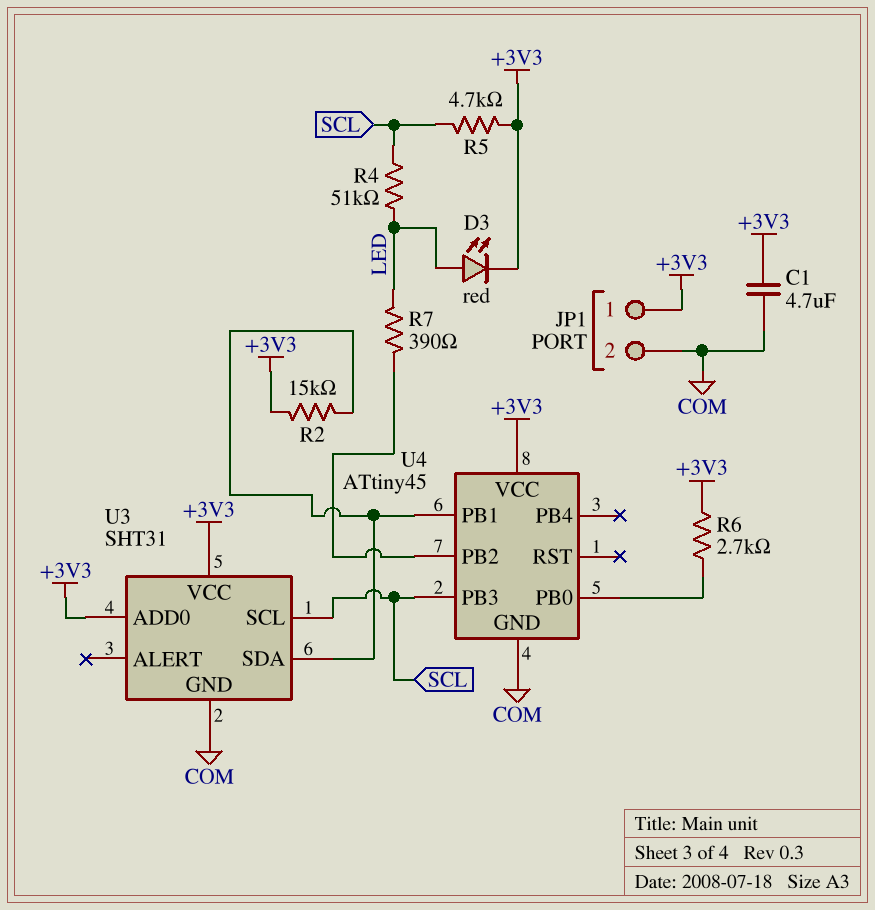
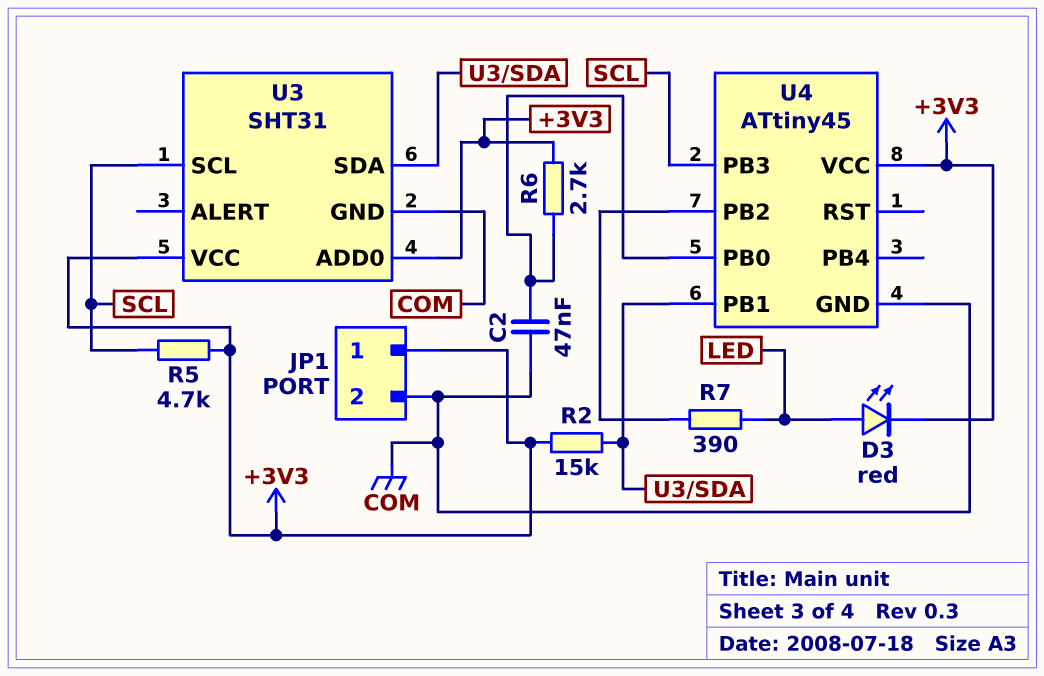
C1: 4.7uF (+3V3, COM) -> none
C2: none -> 47nF (COM, U4/PB0)
R4: 51k (LED, SCL) -> none

